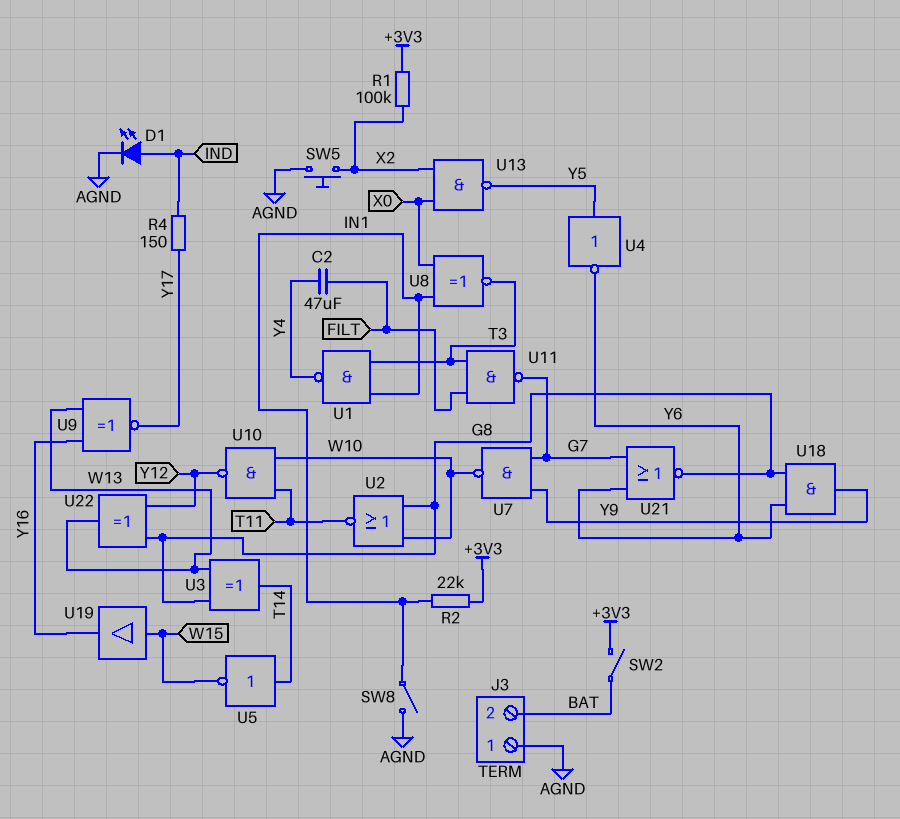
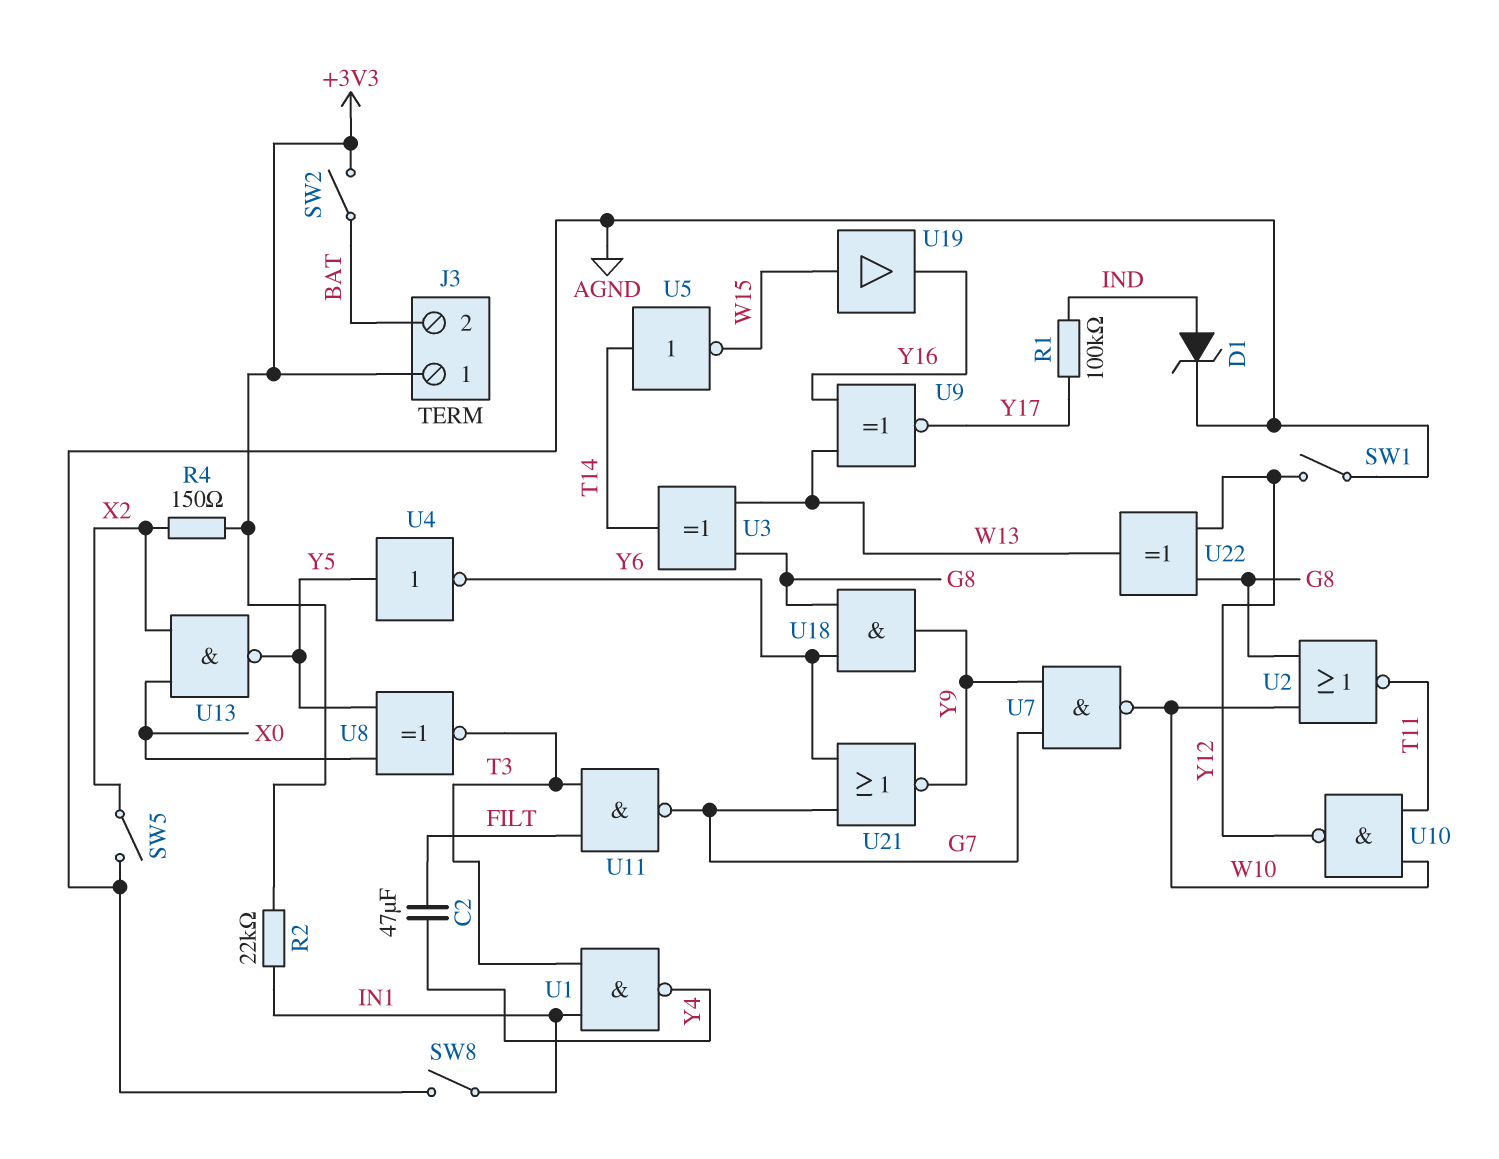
D1: LED (A IND, K AGND) -> zener (A IND, K AGND)
J3 pin 1: AGND -> +3V3
R1: 100k (+3V3, X2) -> 100k (IND, Y17)
R4: 150 (IND, Y17) -> 150 (+3V3, X2)
SW1: none -> switch (AGND, Y12)
SW5: button (AGND, X2) -> switch (AGND, X2)
U8: XNOR (in IN1, in X0, out T3) -> XNOR (in X0, in Y5, out T3)
U21: NOR (in G7, in Y6, out G8) -> NOR (in G7, in Y6, out Y9)

